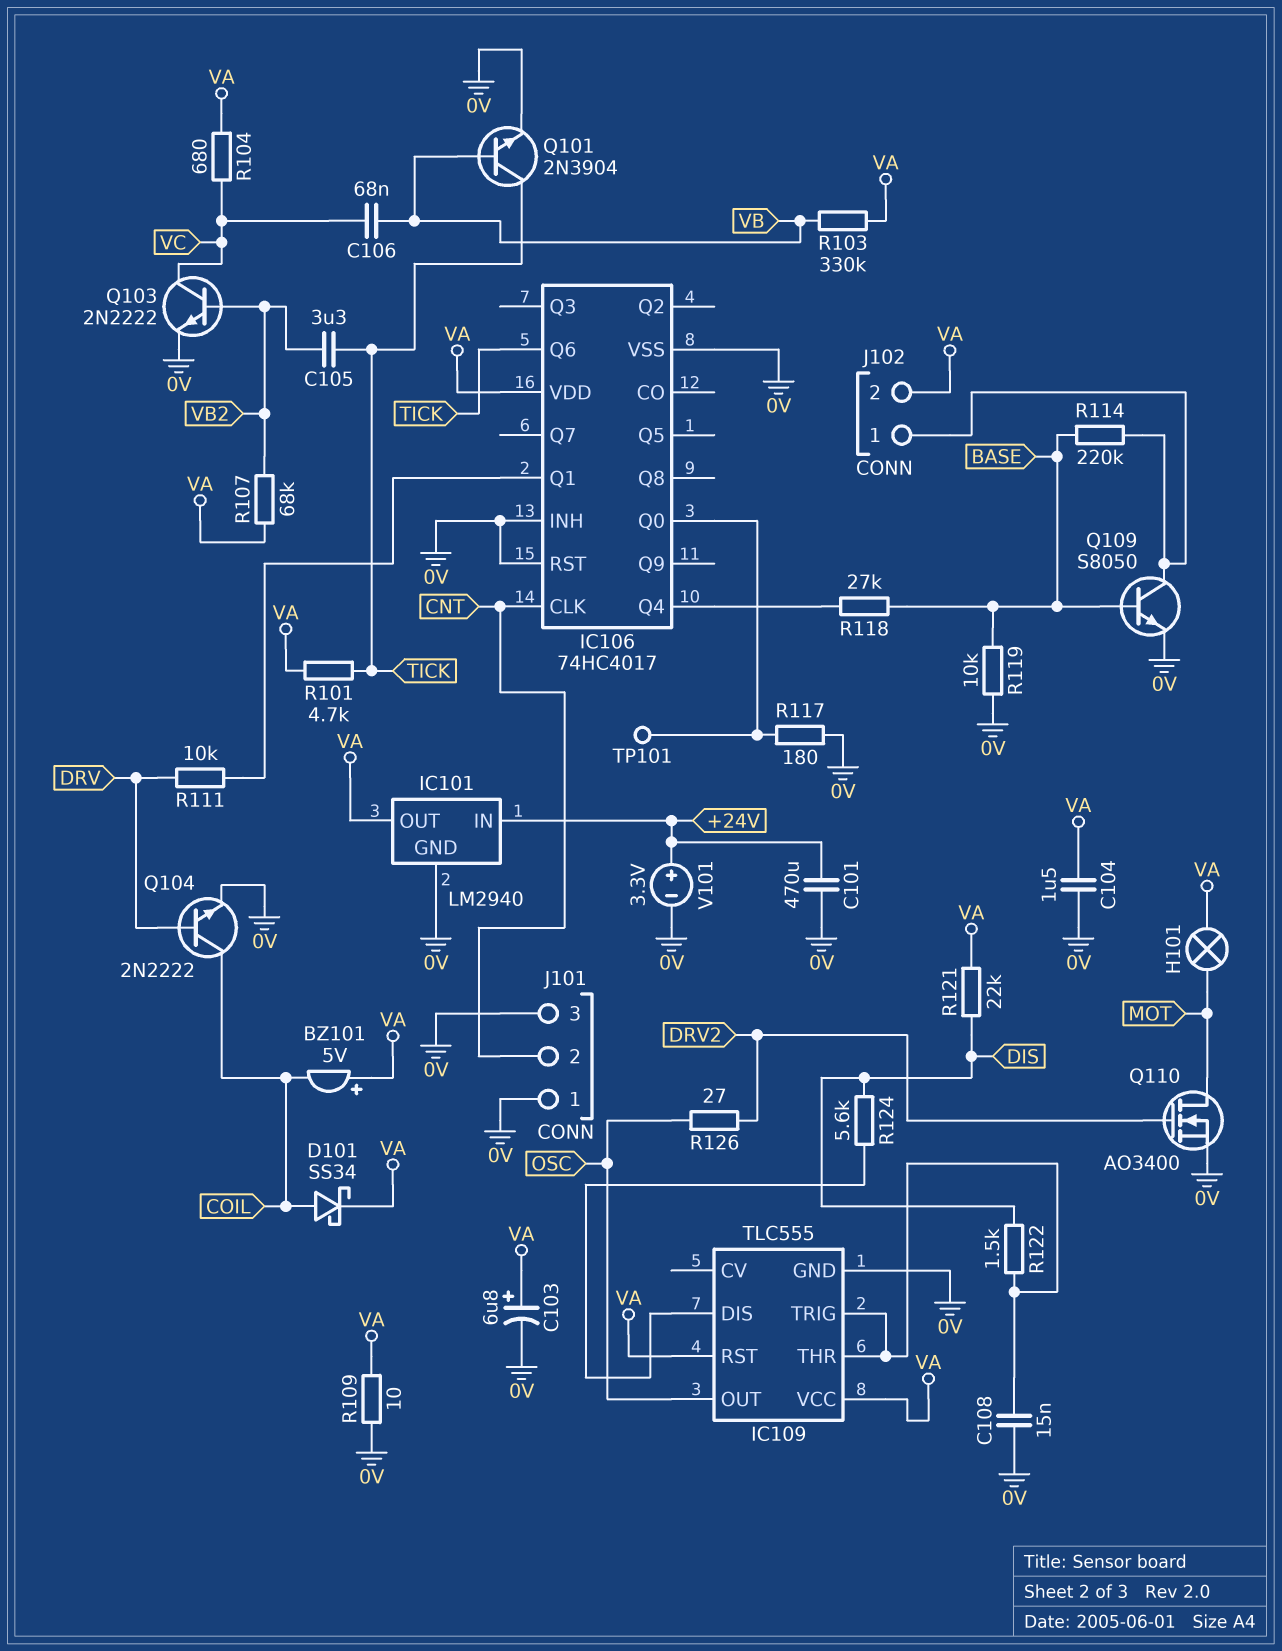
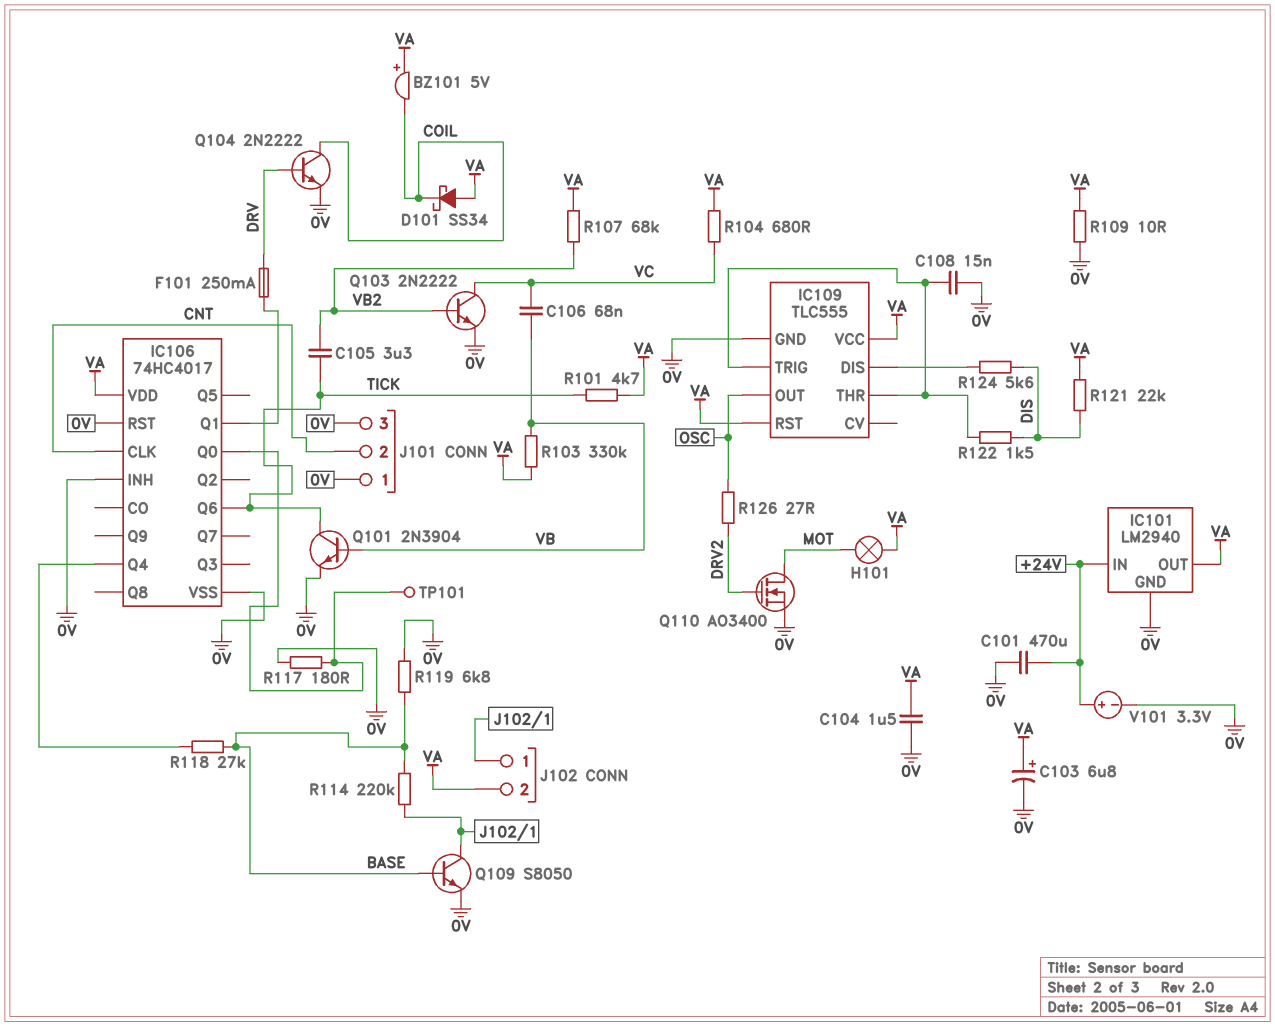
D101: schottky SS34 (A COIL, K VA) -> schottky SS34 (A VA, K COIL)
F101: none -> 250mA (DRV, IC106/Q1)
R111: 10k (DRV, IC106/Q1) -> none
R119: 10k (0V, BASE) -> 6.8k (0V, BASE)

